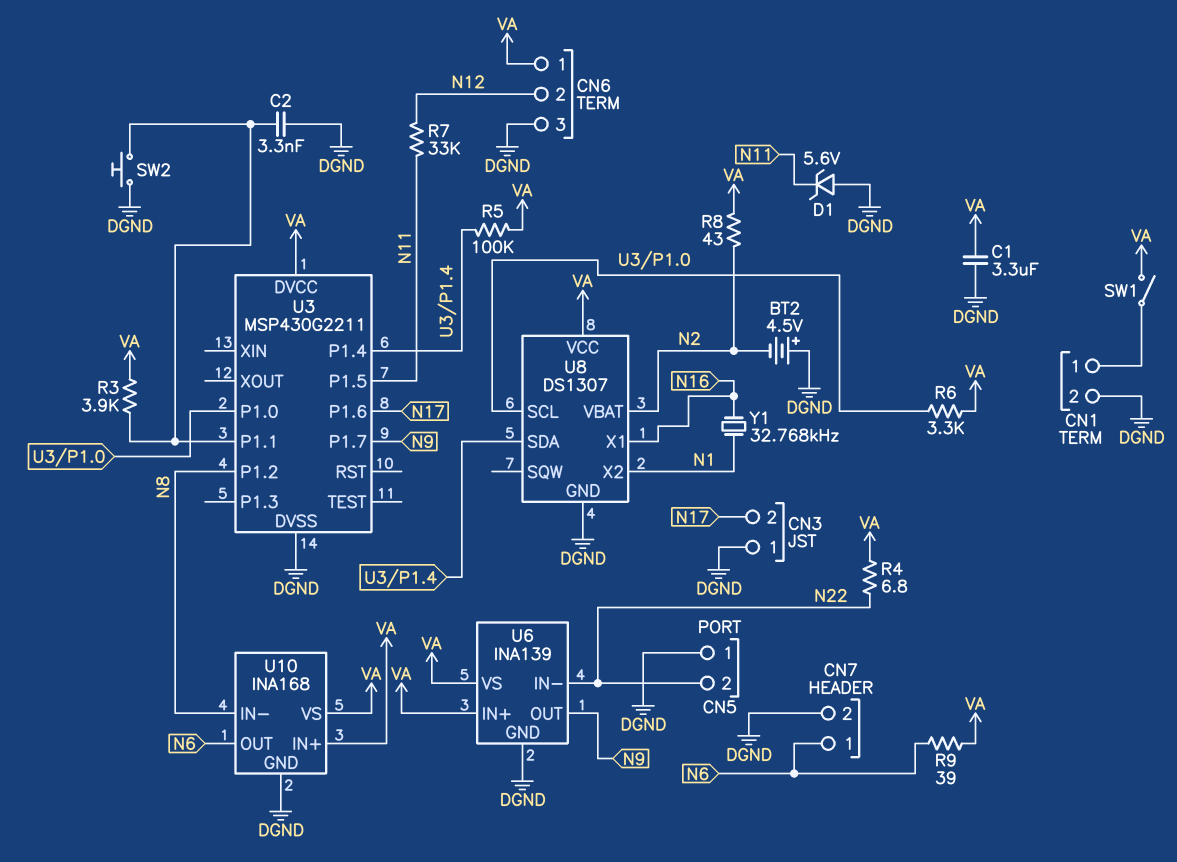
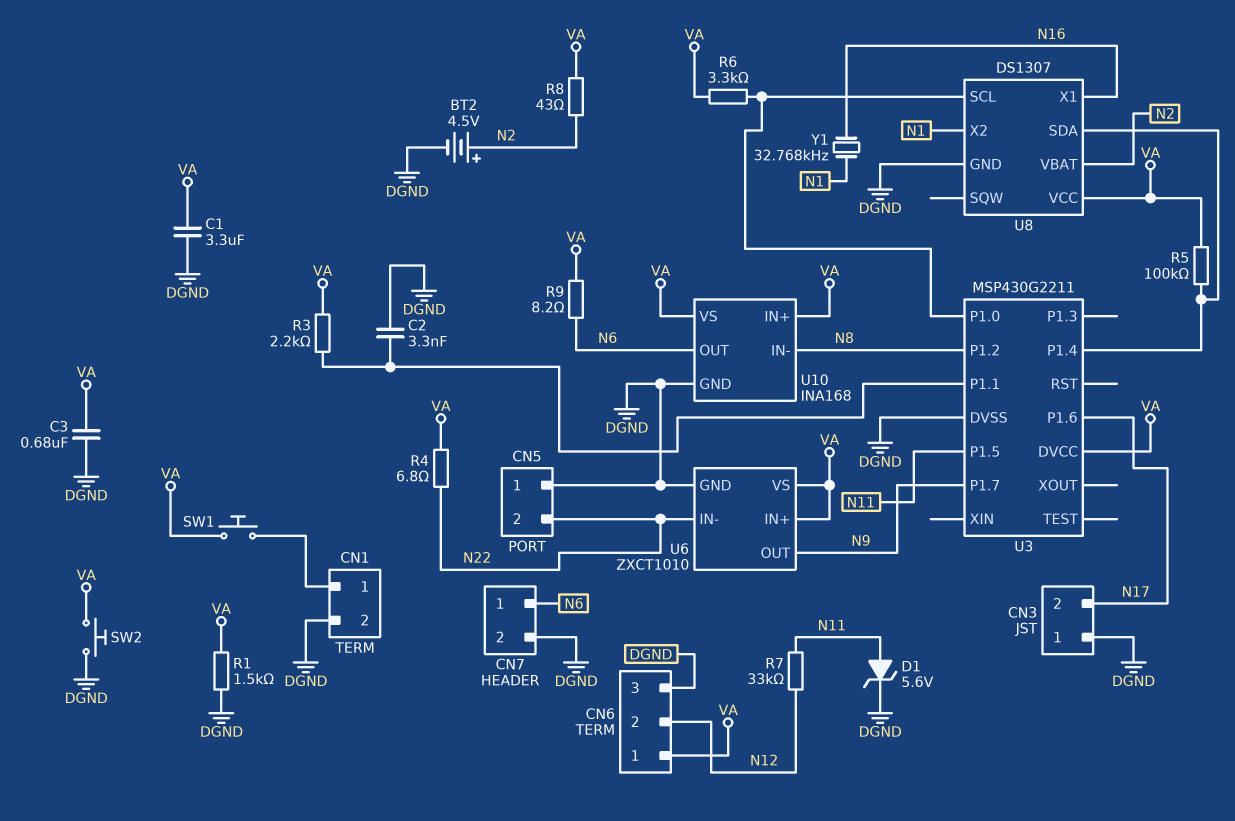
BT2: 4.5V (plus DGND, minus N2) -> 4.5V (plus N2, minus DGND)
C3: none -> 680nF (DGND, VA)
D1: zener 5.6V (A DGND, K N11) -> zener 5.6V (A N11, K DGND)
R1: none -> 1.5k (DGND, VA)
R3: 3.9k (U3/P1.1, VA) -> 2.2k (U3/P1.1, VA)
R9: 39 (N6, VA) -> 8.2 (N6, VA)
SW1: switch (CN1/1, VA) -> button (CN1/1, VA)
SW2: button (DGND, U3/P1.1) -> button (DGND, VA)
U6: INA139 -> ZXCT1010

